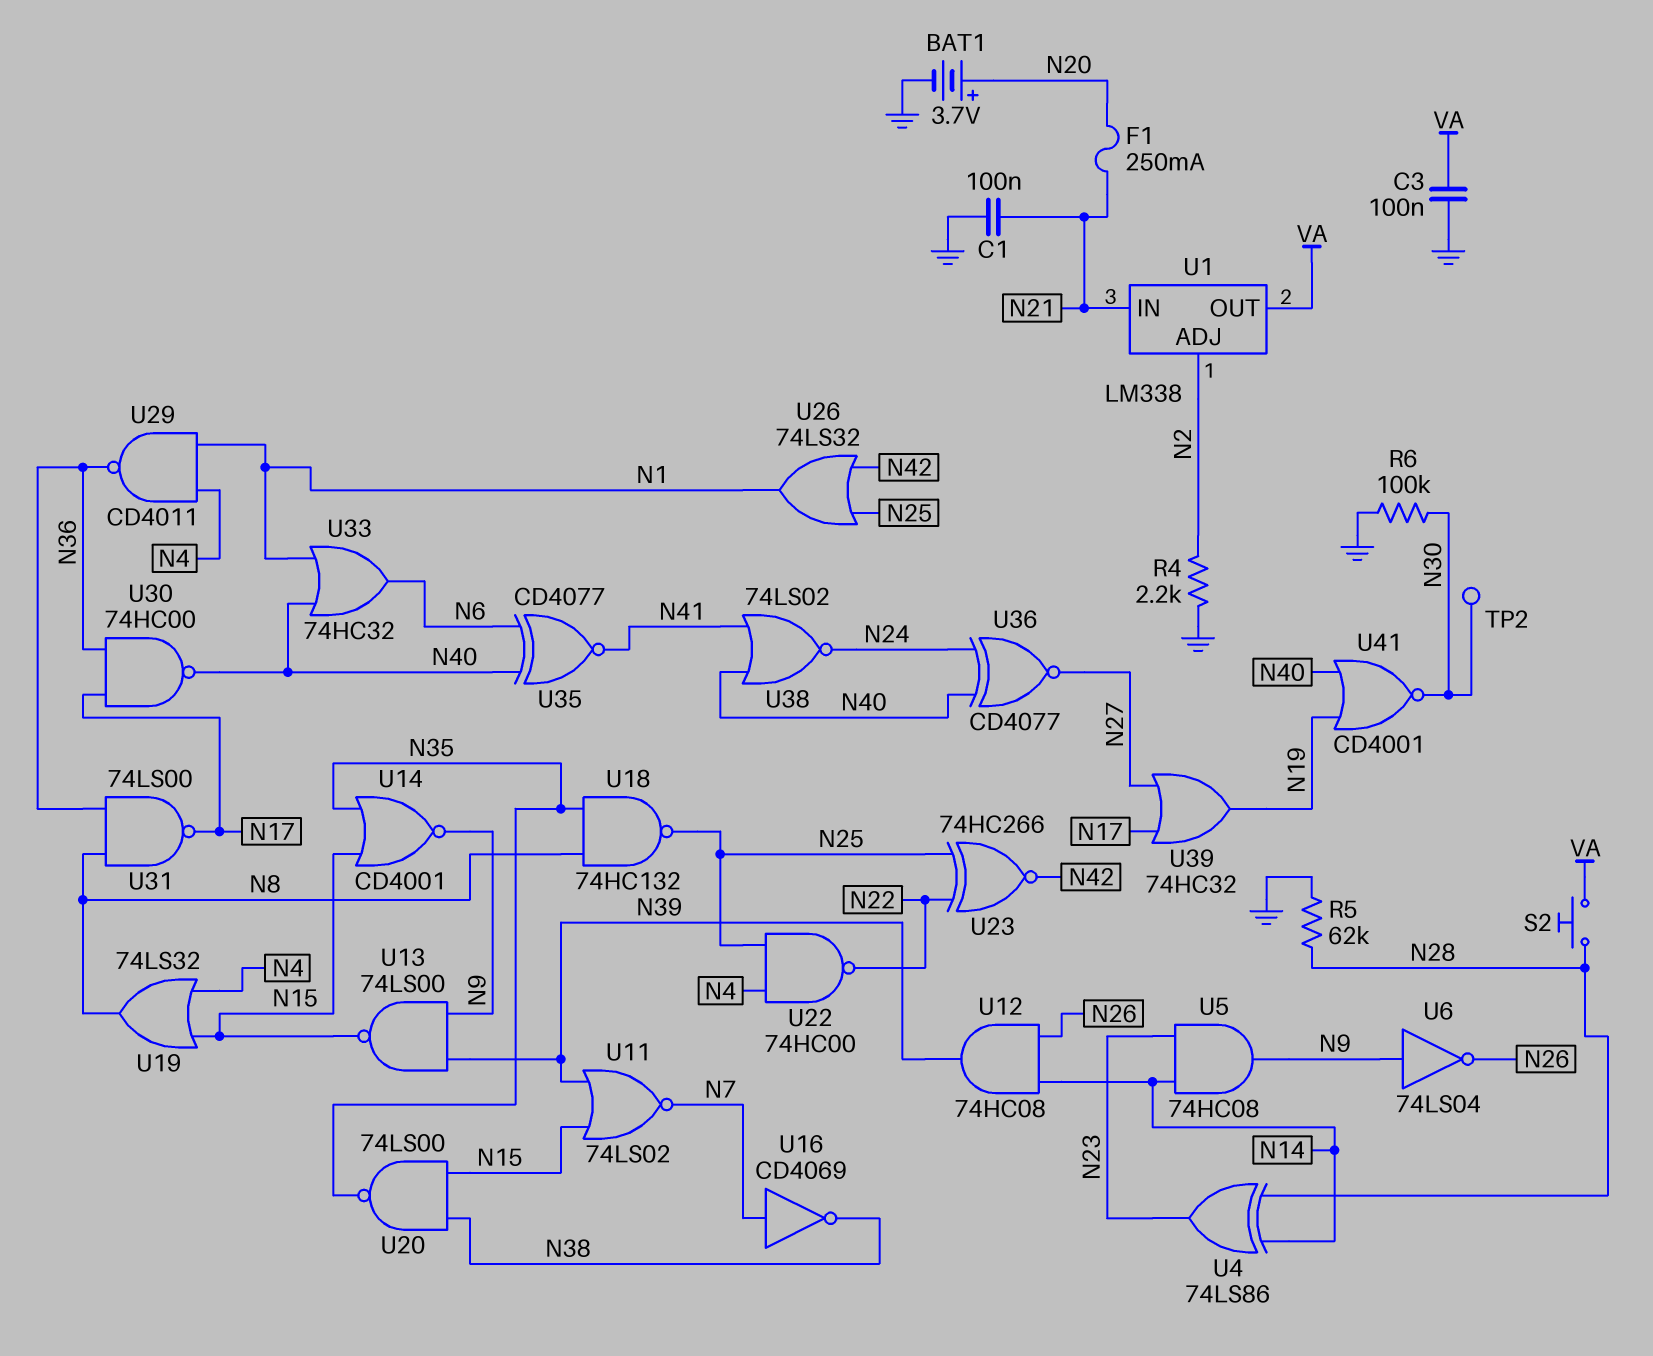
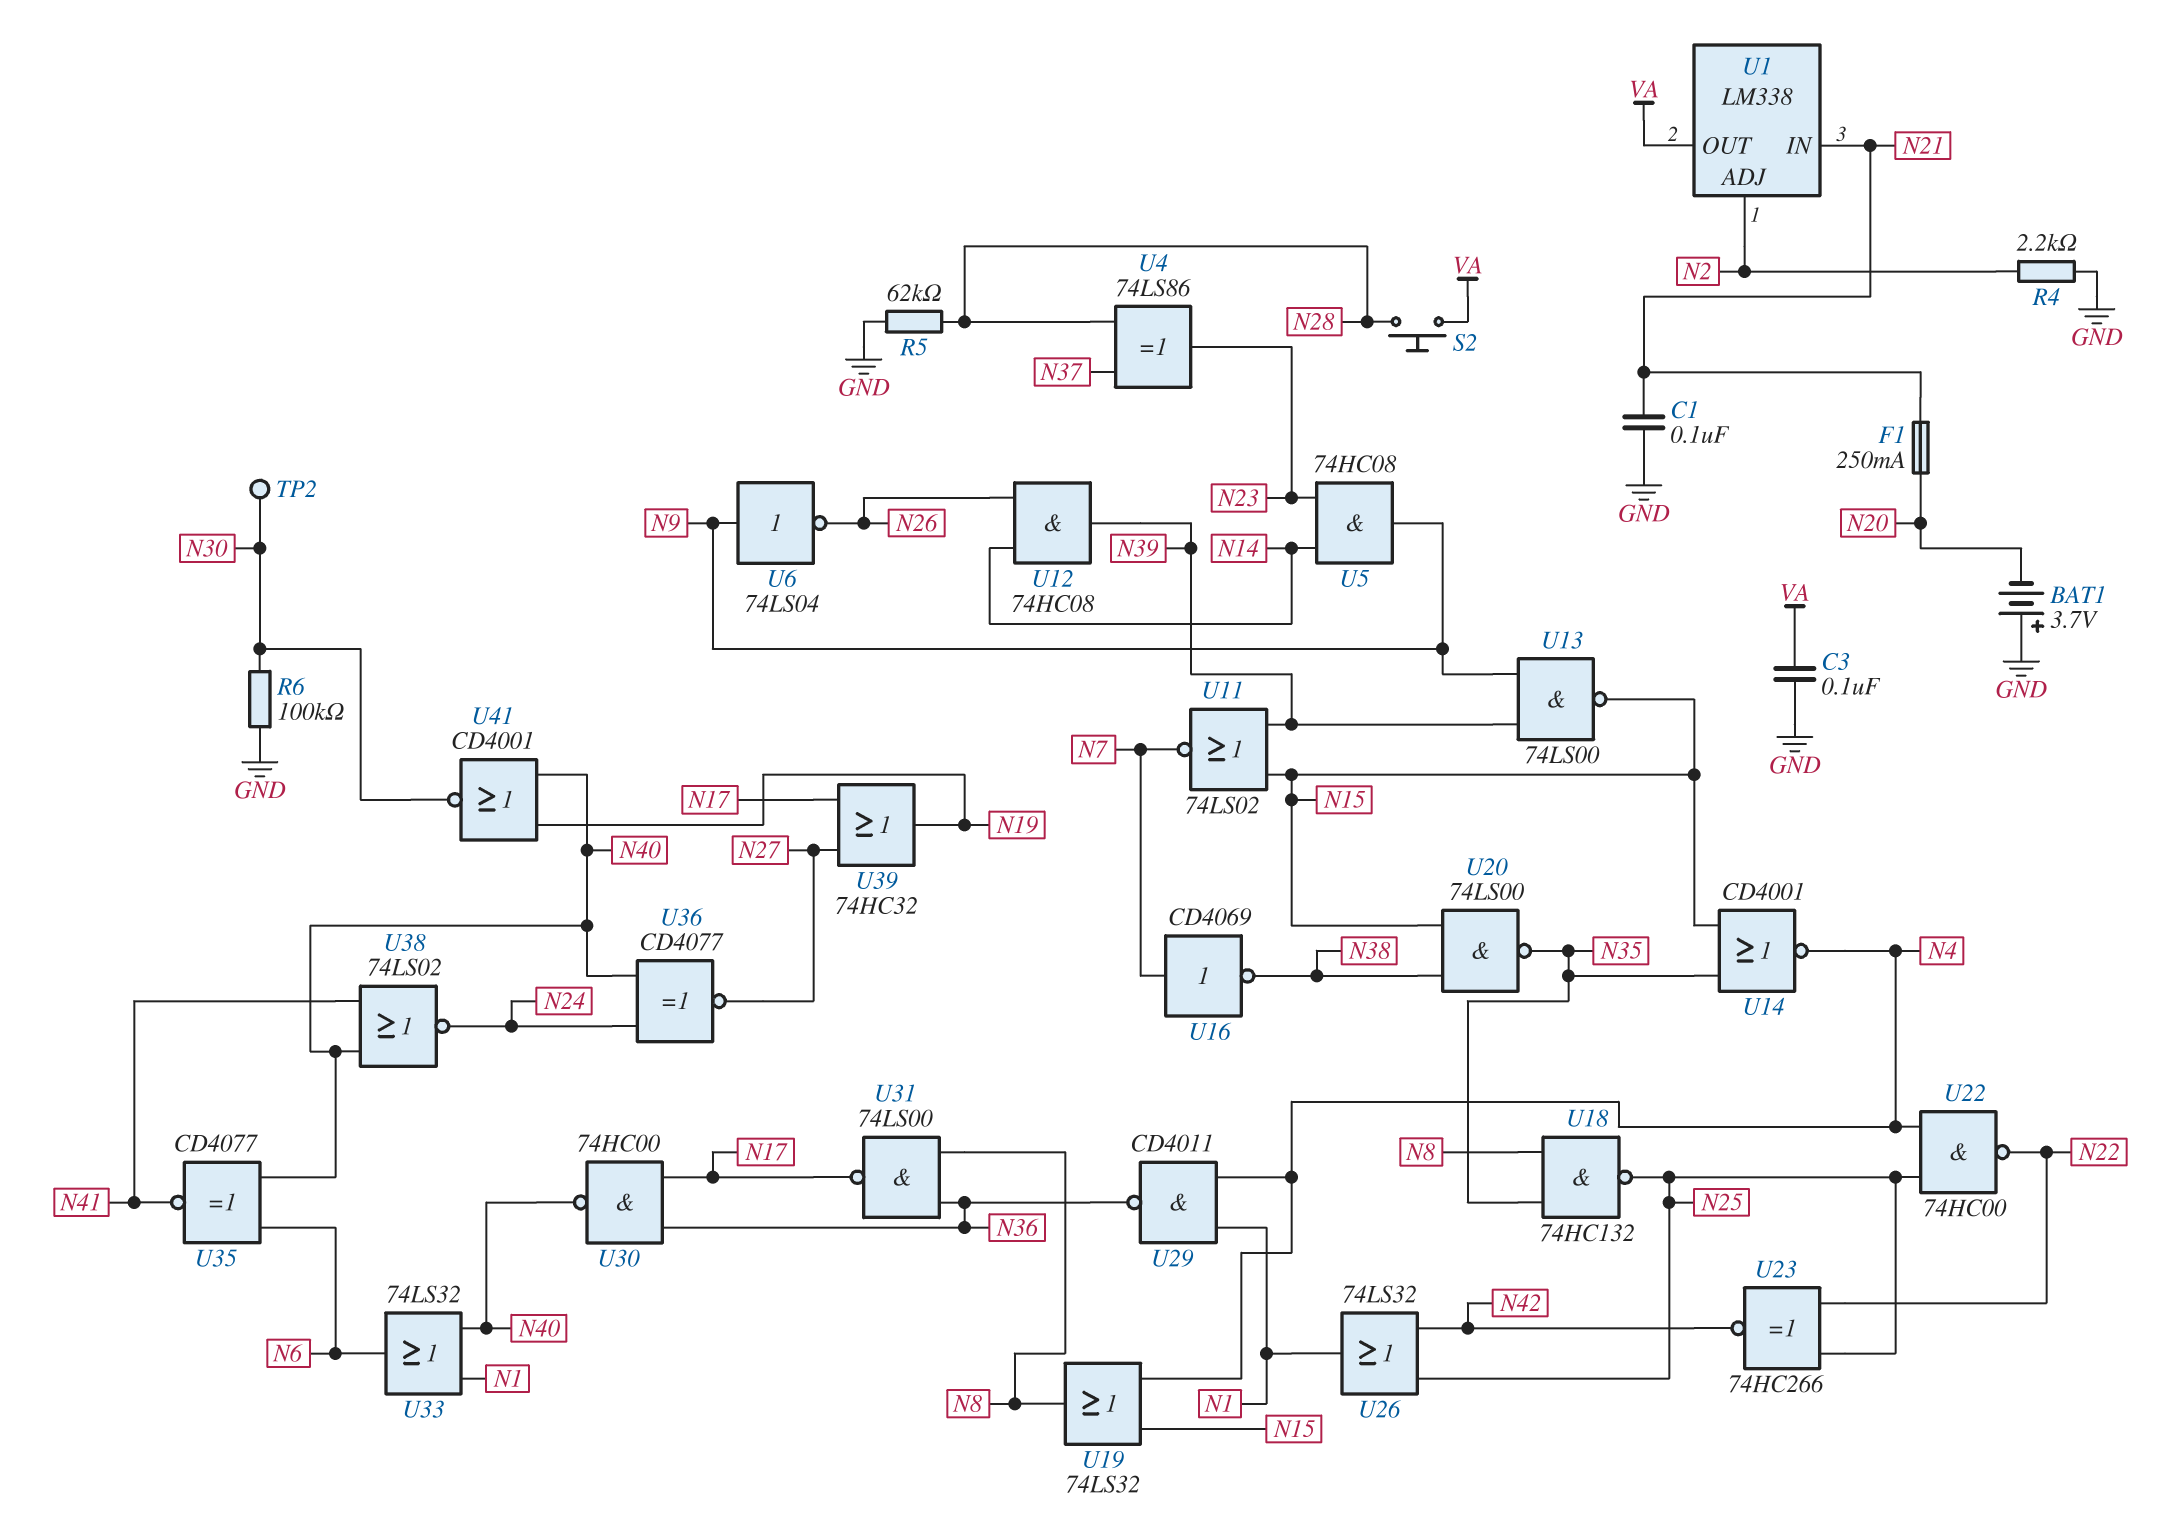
BAT1: 3.7V (plus N20, minus GND) -> 3.7V (plus GND, minus N20)
U4: XOR 74LS86 (in N14, in N28, out N23) -> XOR 74LS86 (in N28, in N37, out N23)
U14: NOR CD4001 (in N15, in N35, out N9) -> NOR CD4001 (in N15, in N35, out N4)
U33: OR 74HC32 (in N1, in N40, out N6) -> OR 74LS32 (in N1, in N40, out N6)

